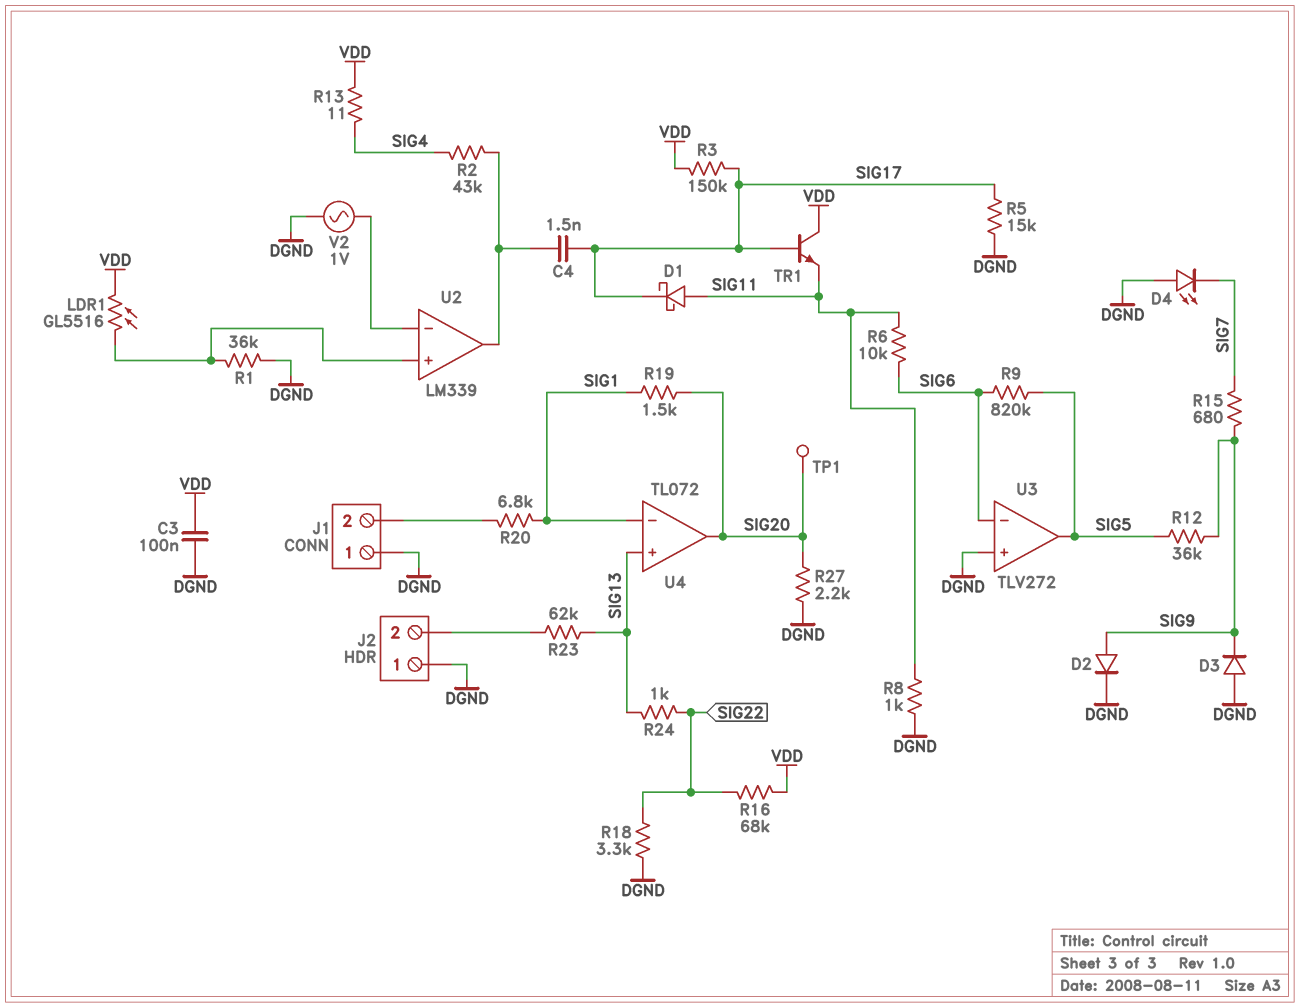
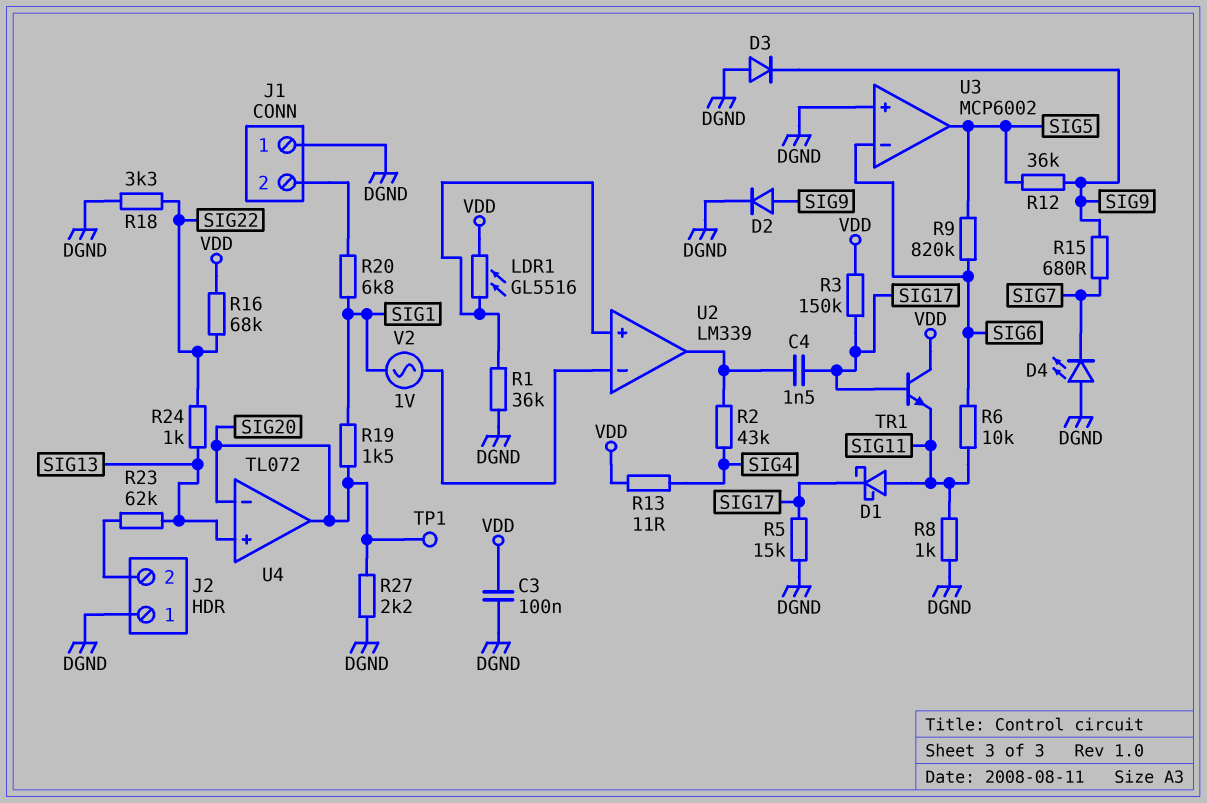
U3: TLV272 -> MCP6002
U4 pin in-: SIG1 -> SIG20
V2: AC 1V (DGND, U2/in-) -> AC 1V (SIG1, U2/in-)

